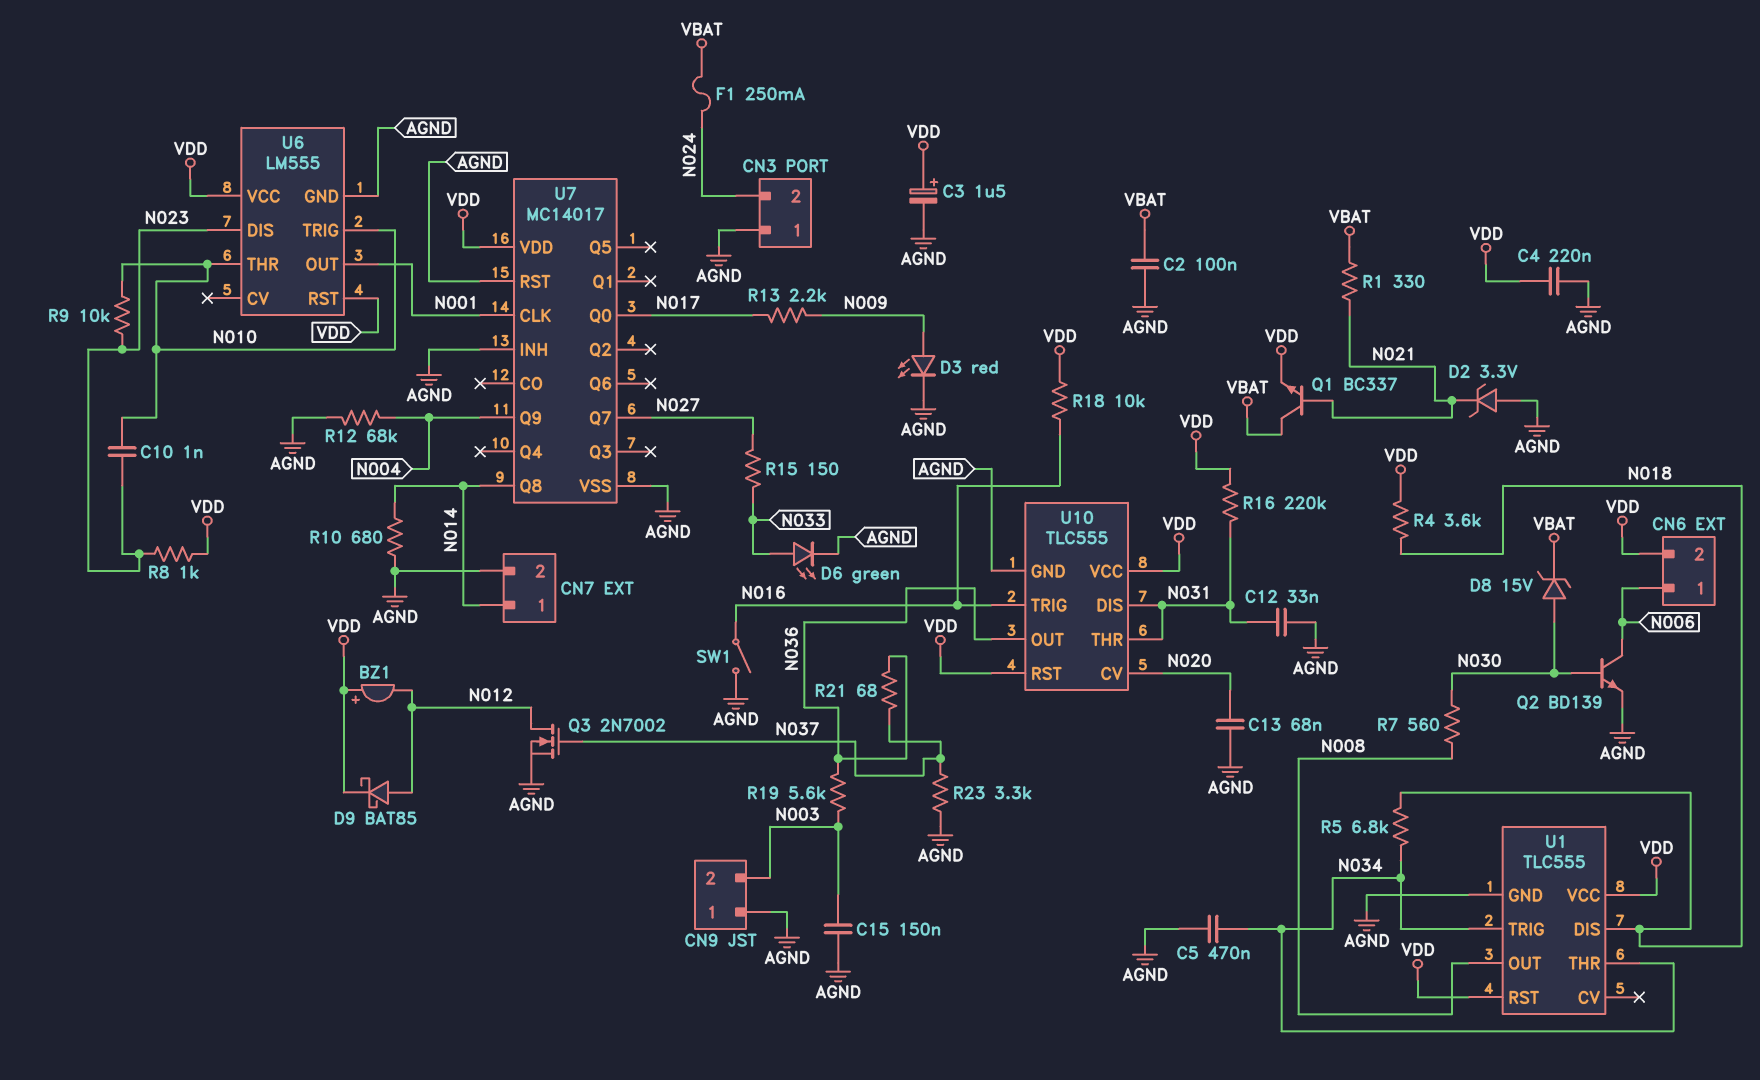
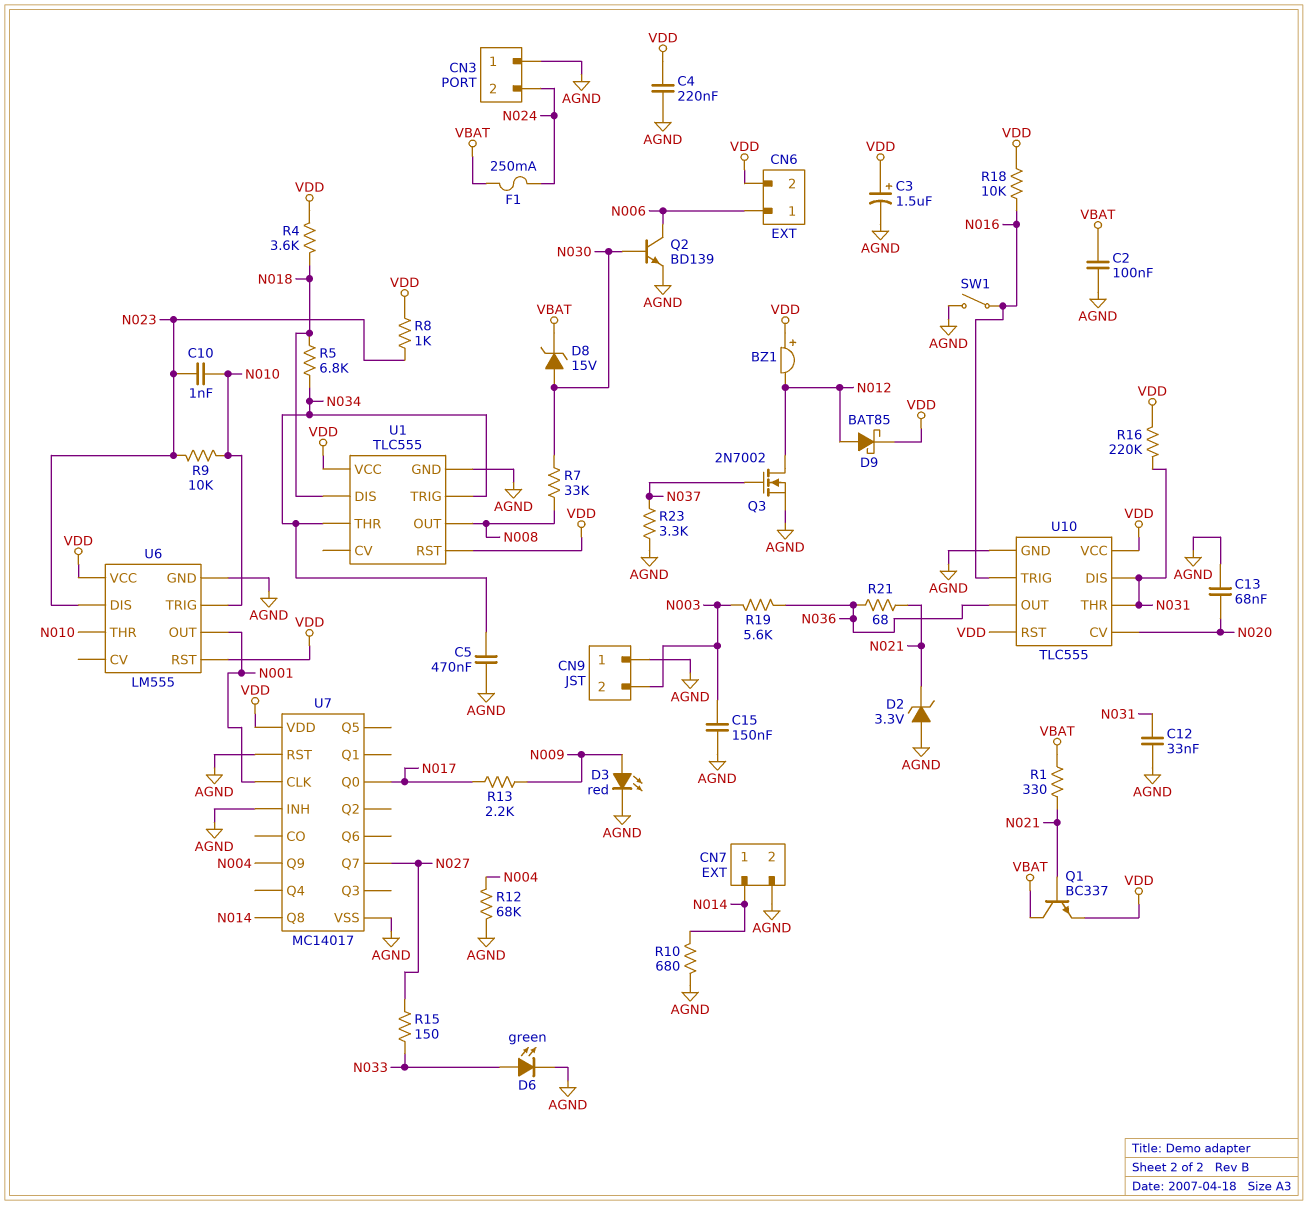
R7: 560 (N008, N030) -> 33k (N008, N030)
R21: 68 (N036, N037) -> 68 (N021, N036)

